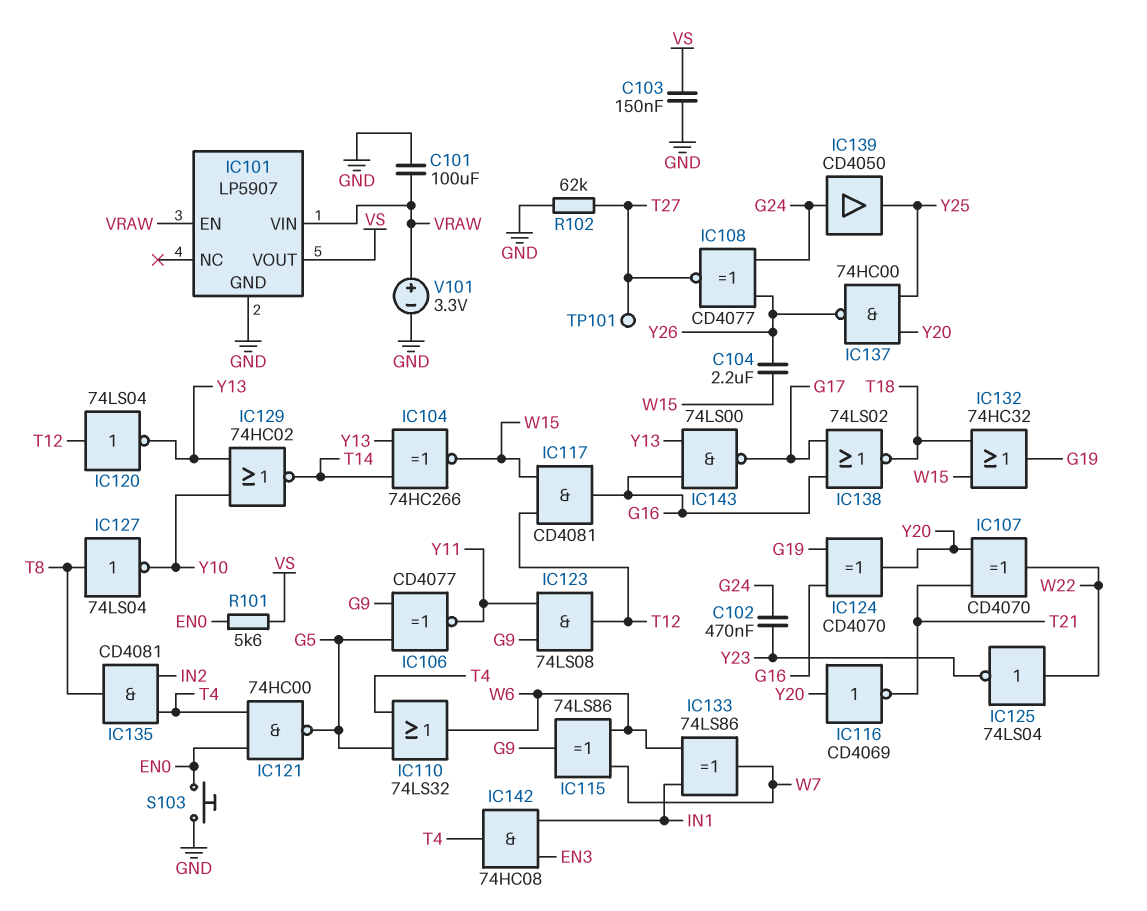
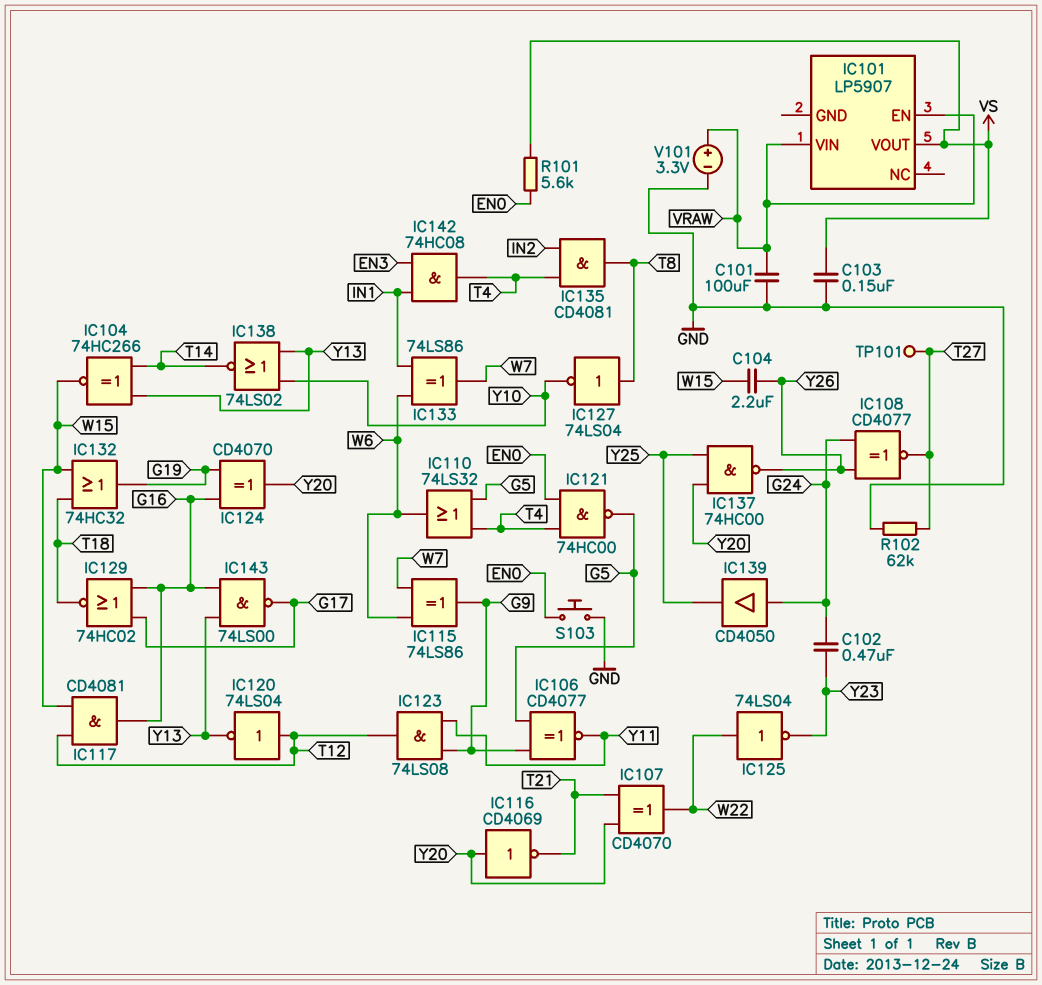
IC101 pin GND: GND -> none
IC129: NOR 74HC02 (in Y10, in Y13, out T14) -> NOR 74HC02 (in G16, in G17, out T18)
IC138: NOR 74LS02 (in G16, in G17, out T18) -> NOR 74LS02 (in Y10, in Y13, out T14)

